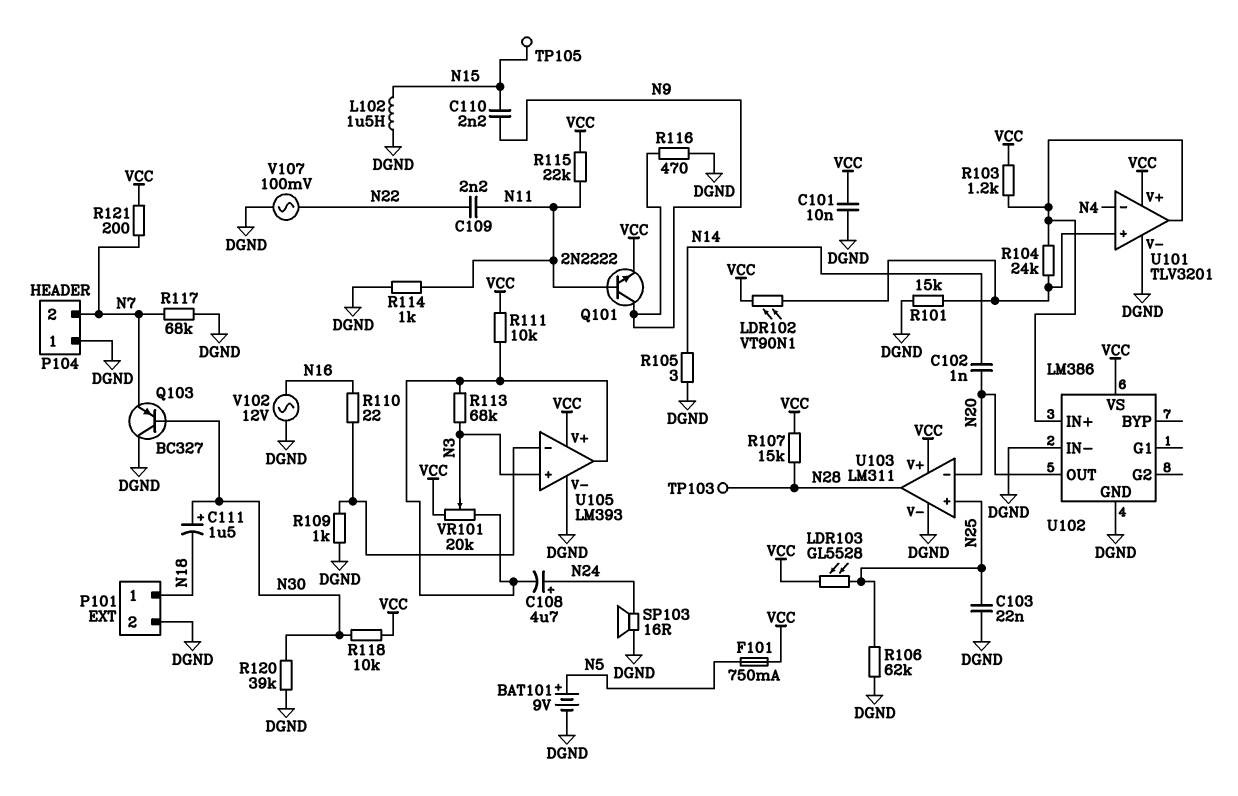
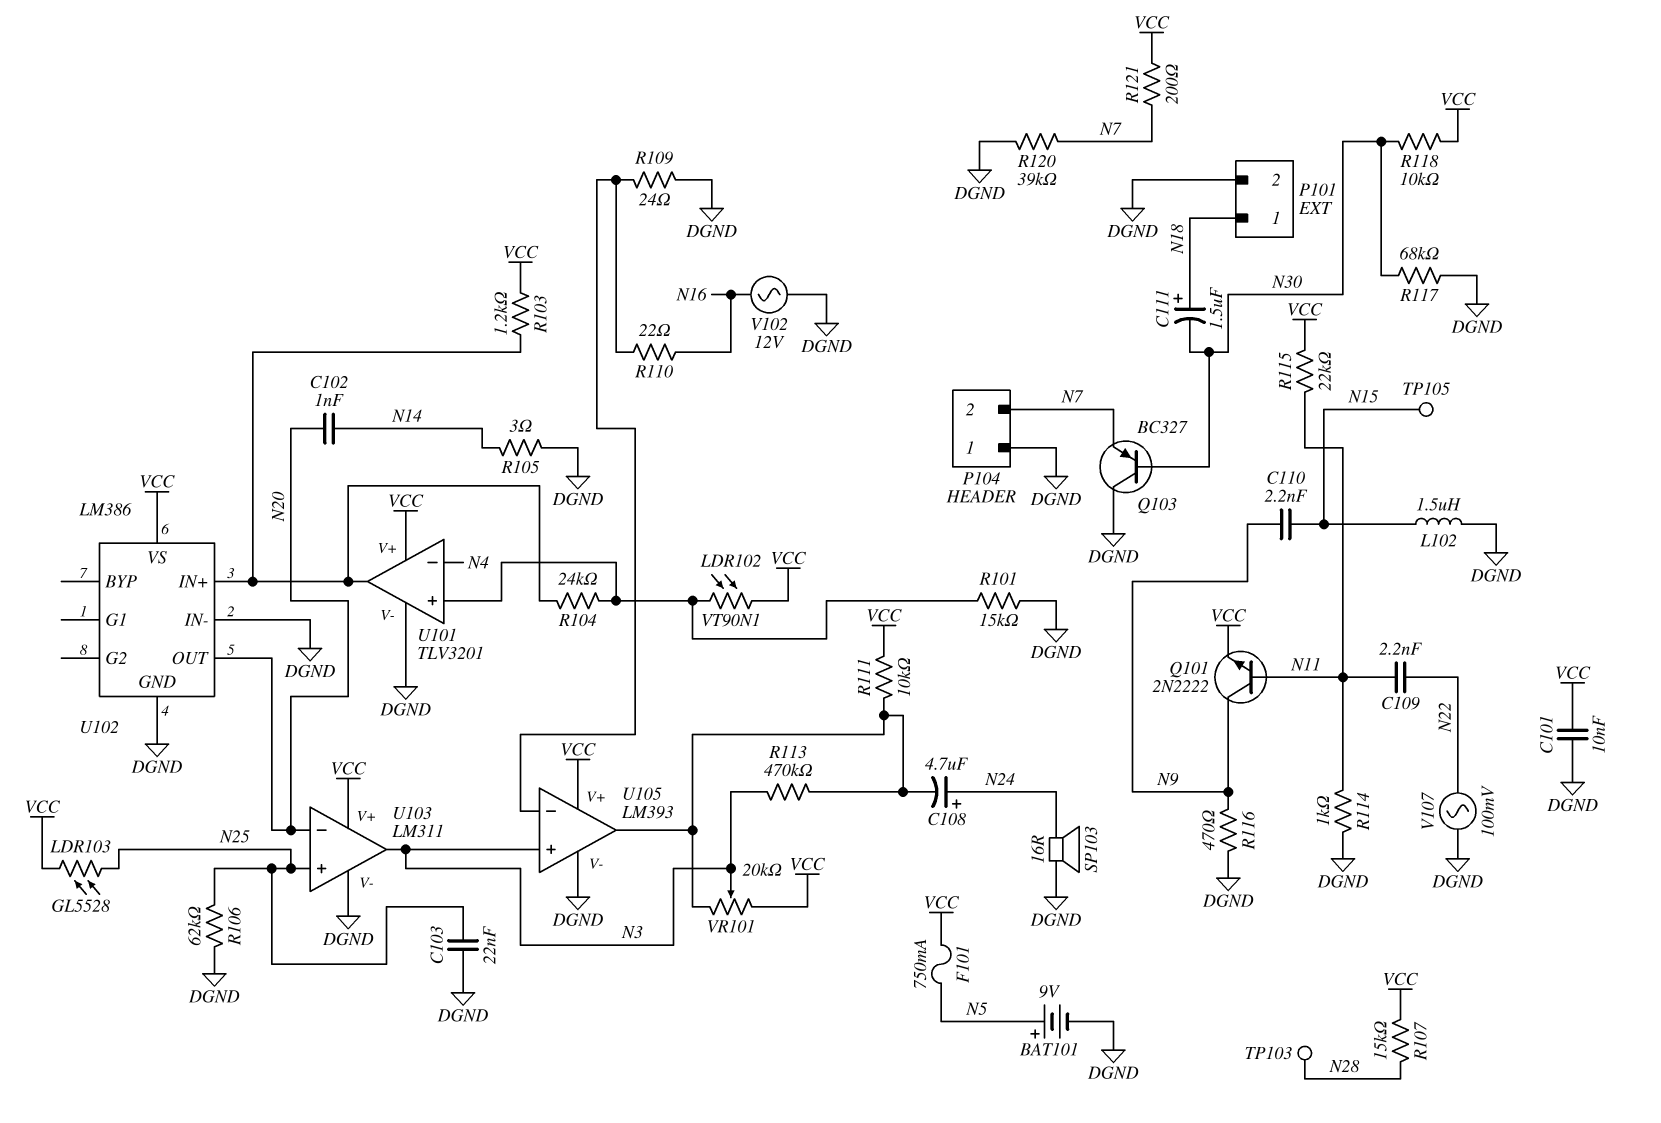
C111: 1.5uF (plus N30, minus N18) -> 1.5uF (plus N18, minus N30)
R109: 1k (DGND, U105/in-) -> 24 (DGND, U105/in-)
R113: 68k (N3, U105/out) -> 470k (N3, U105/out)
R117: 68k (DGND, N7) -> 68k (DGND, N30)
R120: 39k (DGND, N30) -> 39k (DGND, N7)
U103 pin out: N28 -> N3

